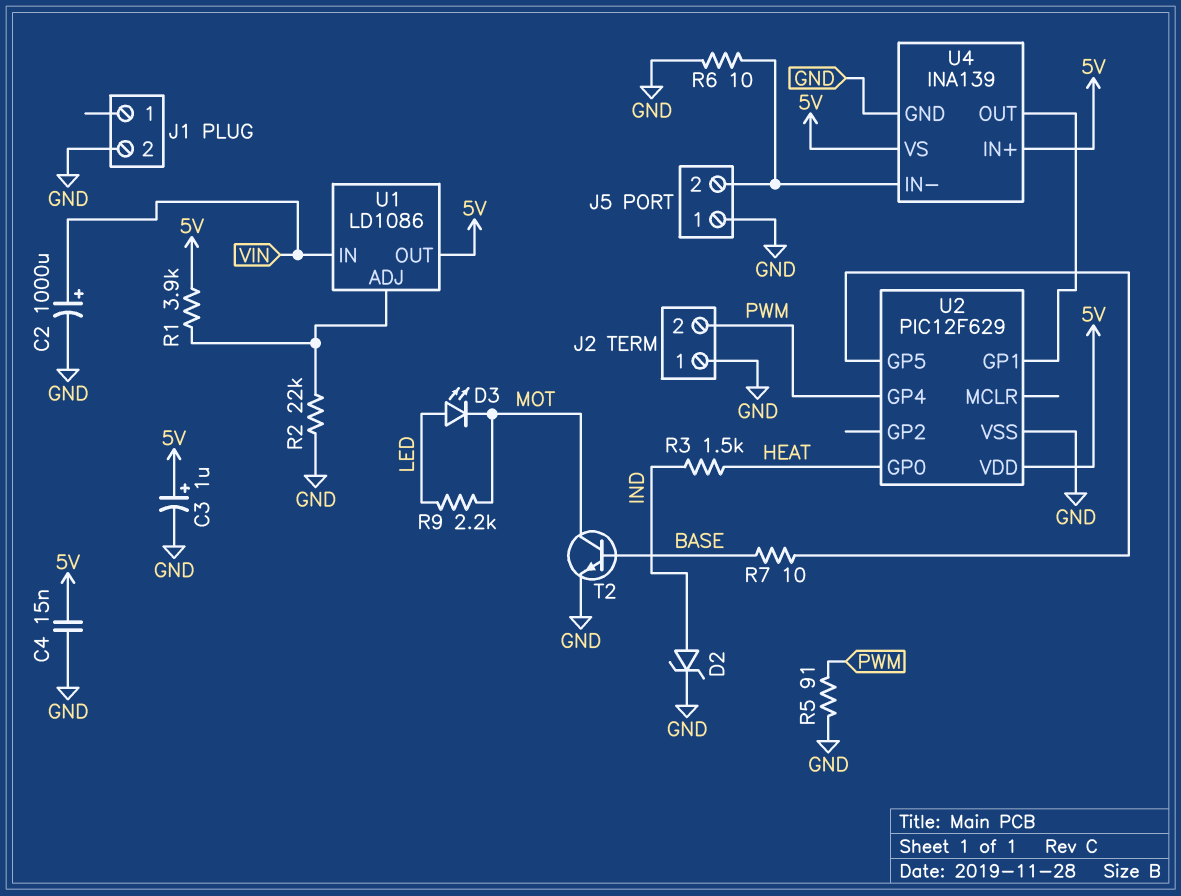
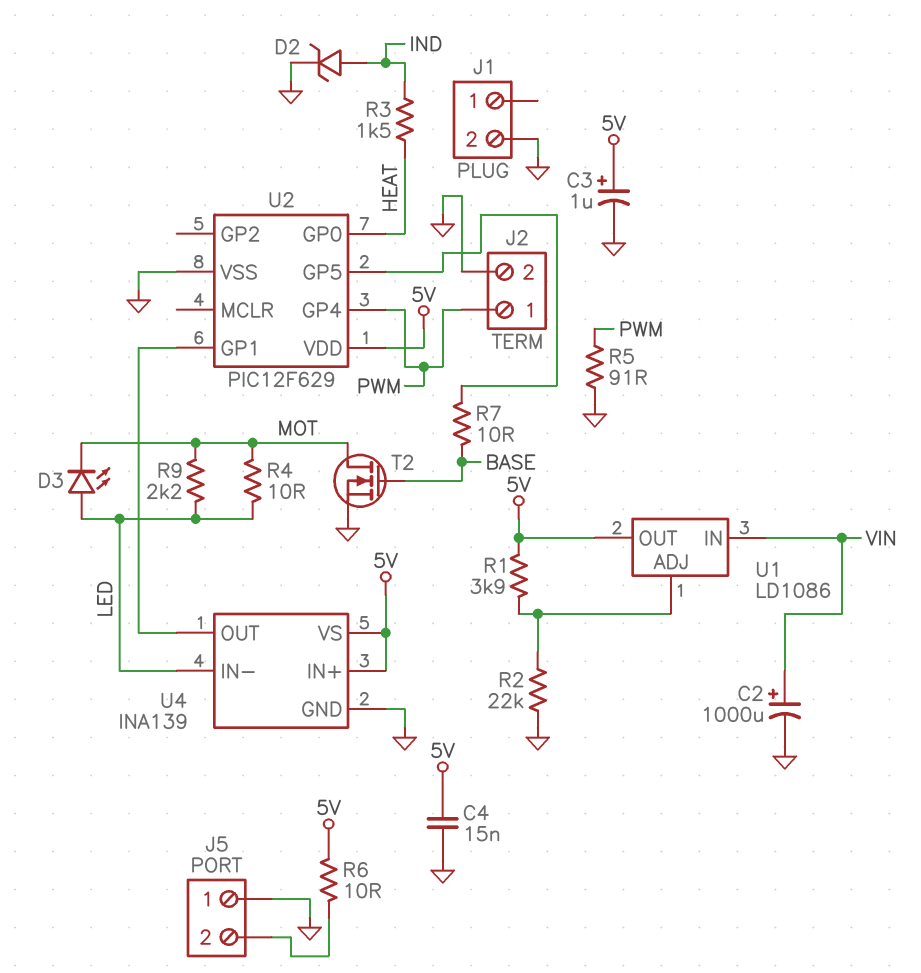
J2 pin 1: GND -> PWM
J2 pin 2: PWM -> GND
R4: none -> 10 (LED, MOT)
R6: 10 (GND, J5/2) -> 10 (5V, J5/2)
T2: NPN (B BASE, C MOT, E GND) -> NMOS (G BASE, D MOT, S GND)
U4 pin IN-: J5/2 -> LED

